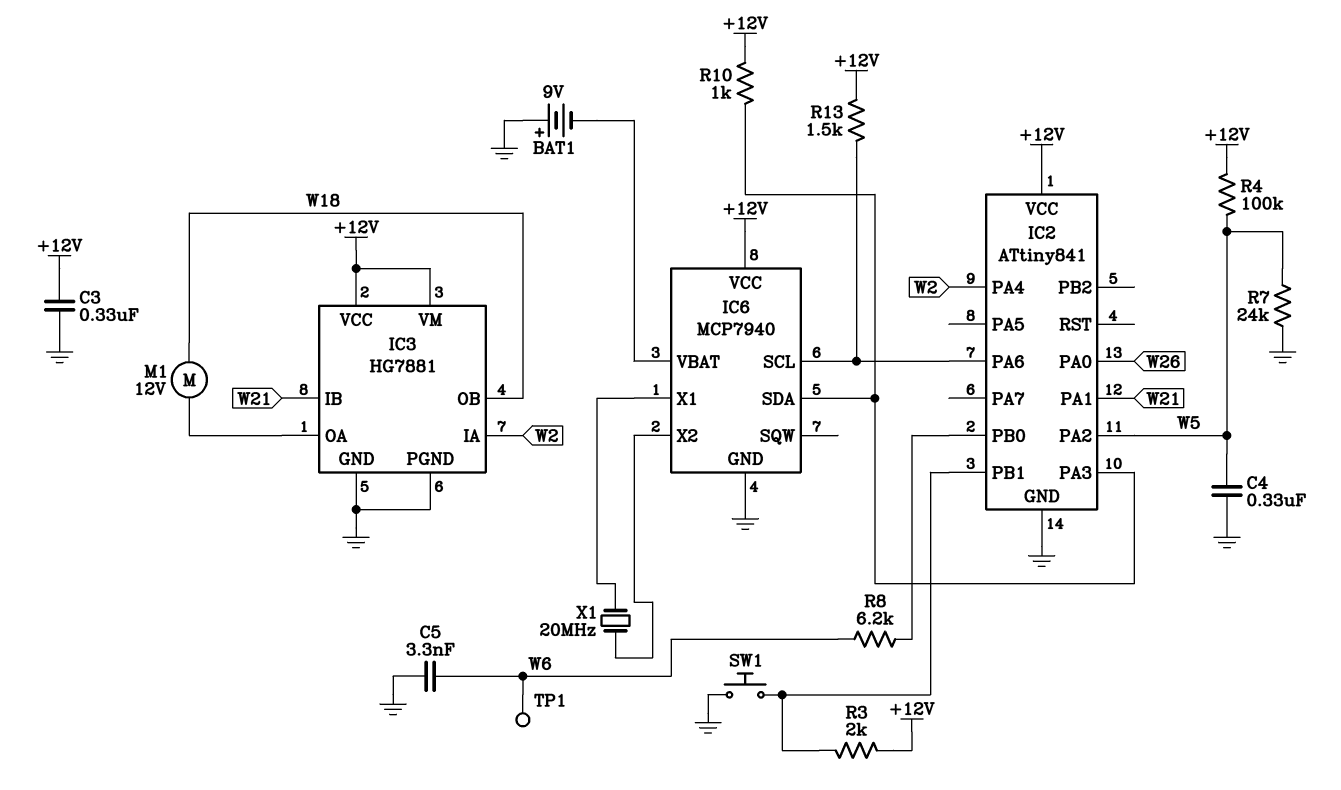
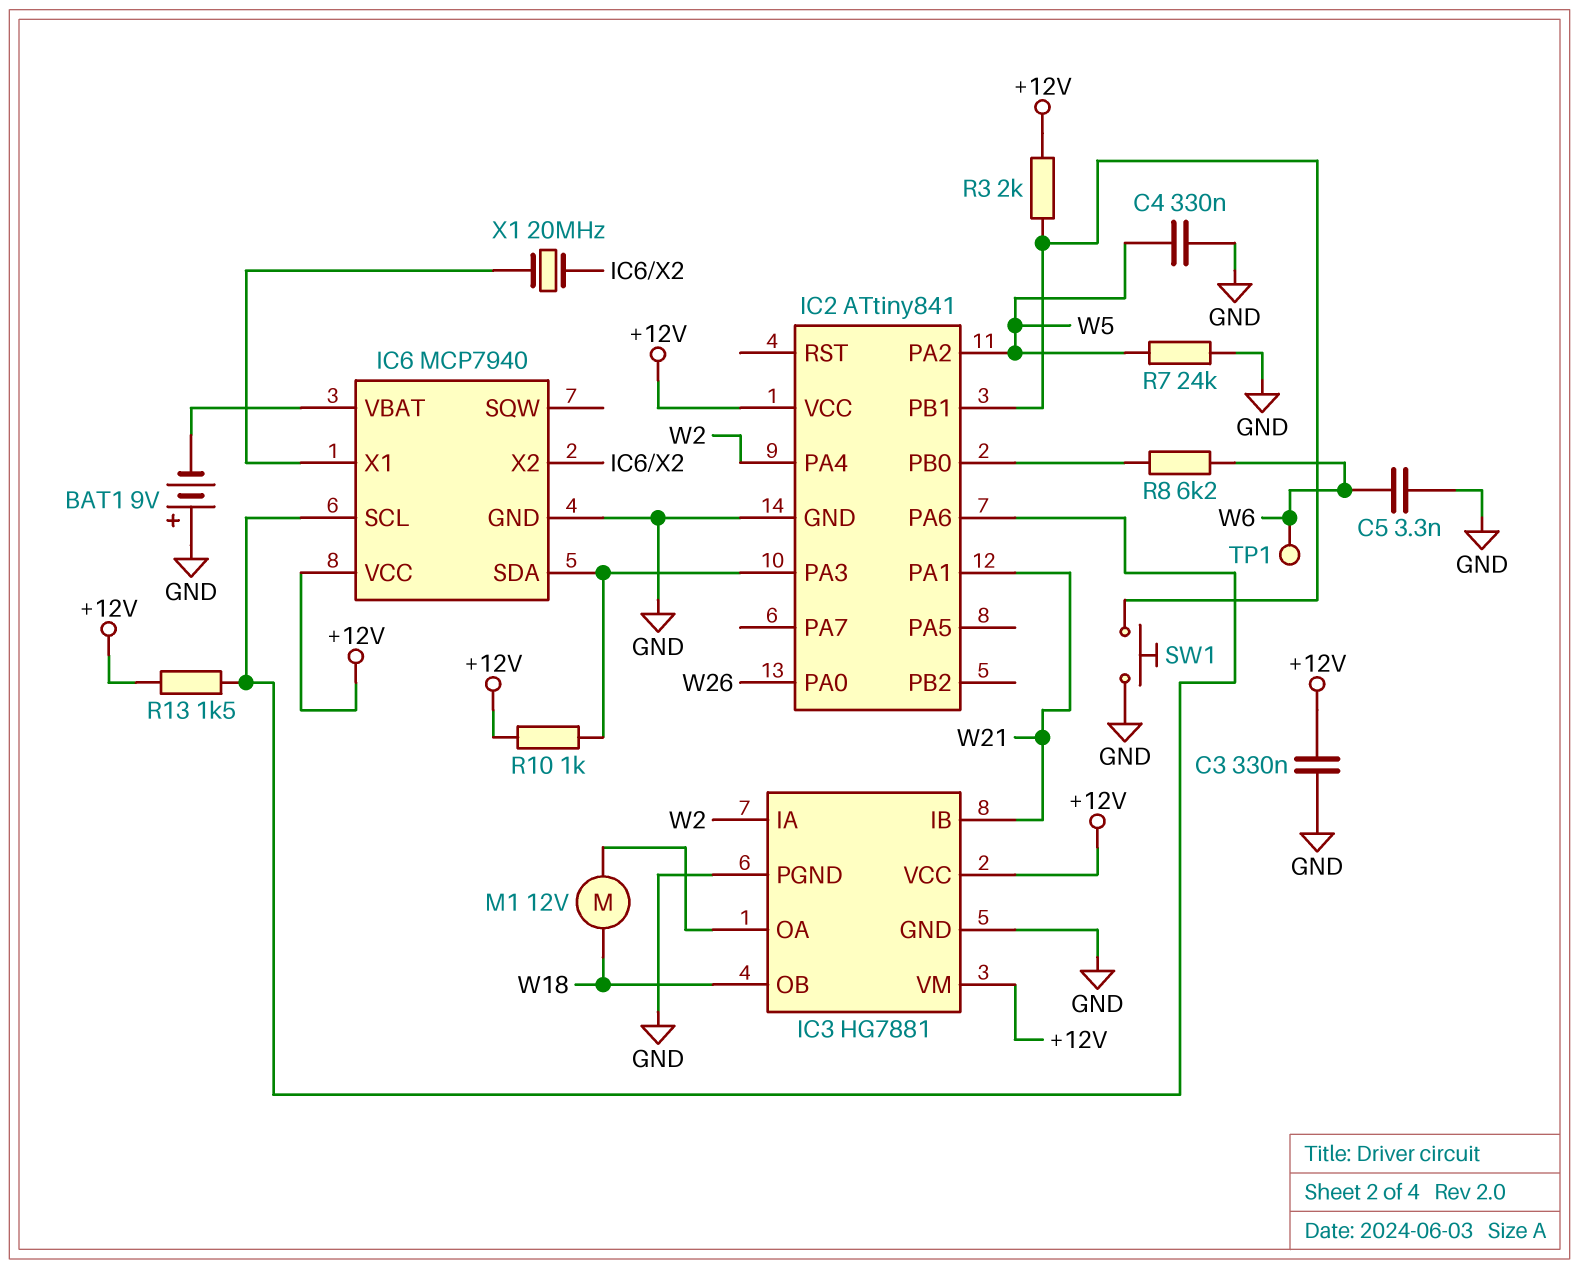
R4: 100k (+12V, W5) -> none

